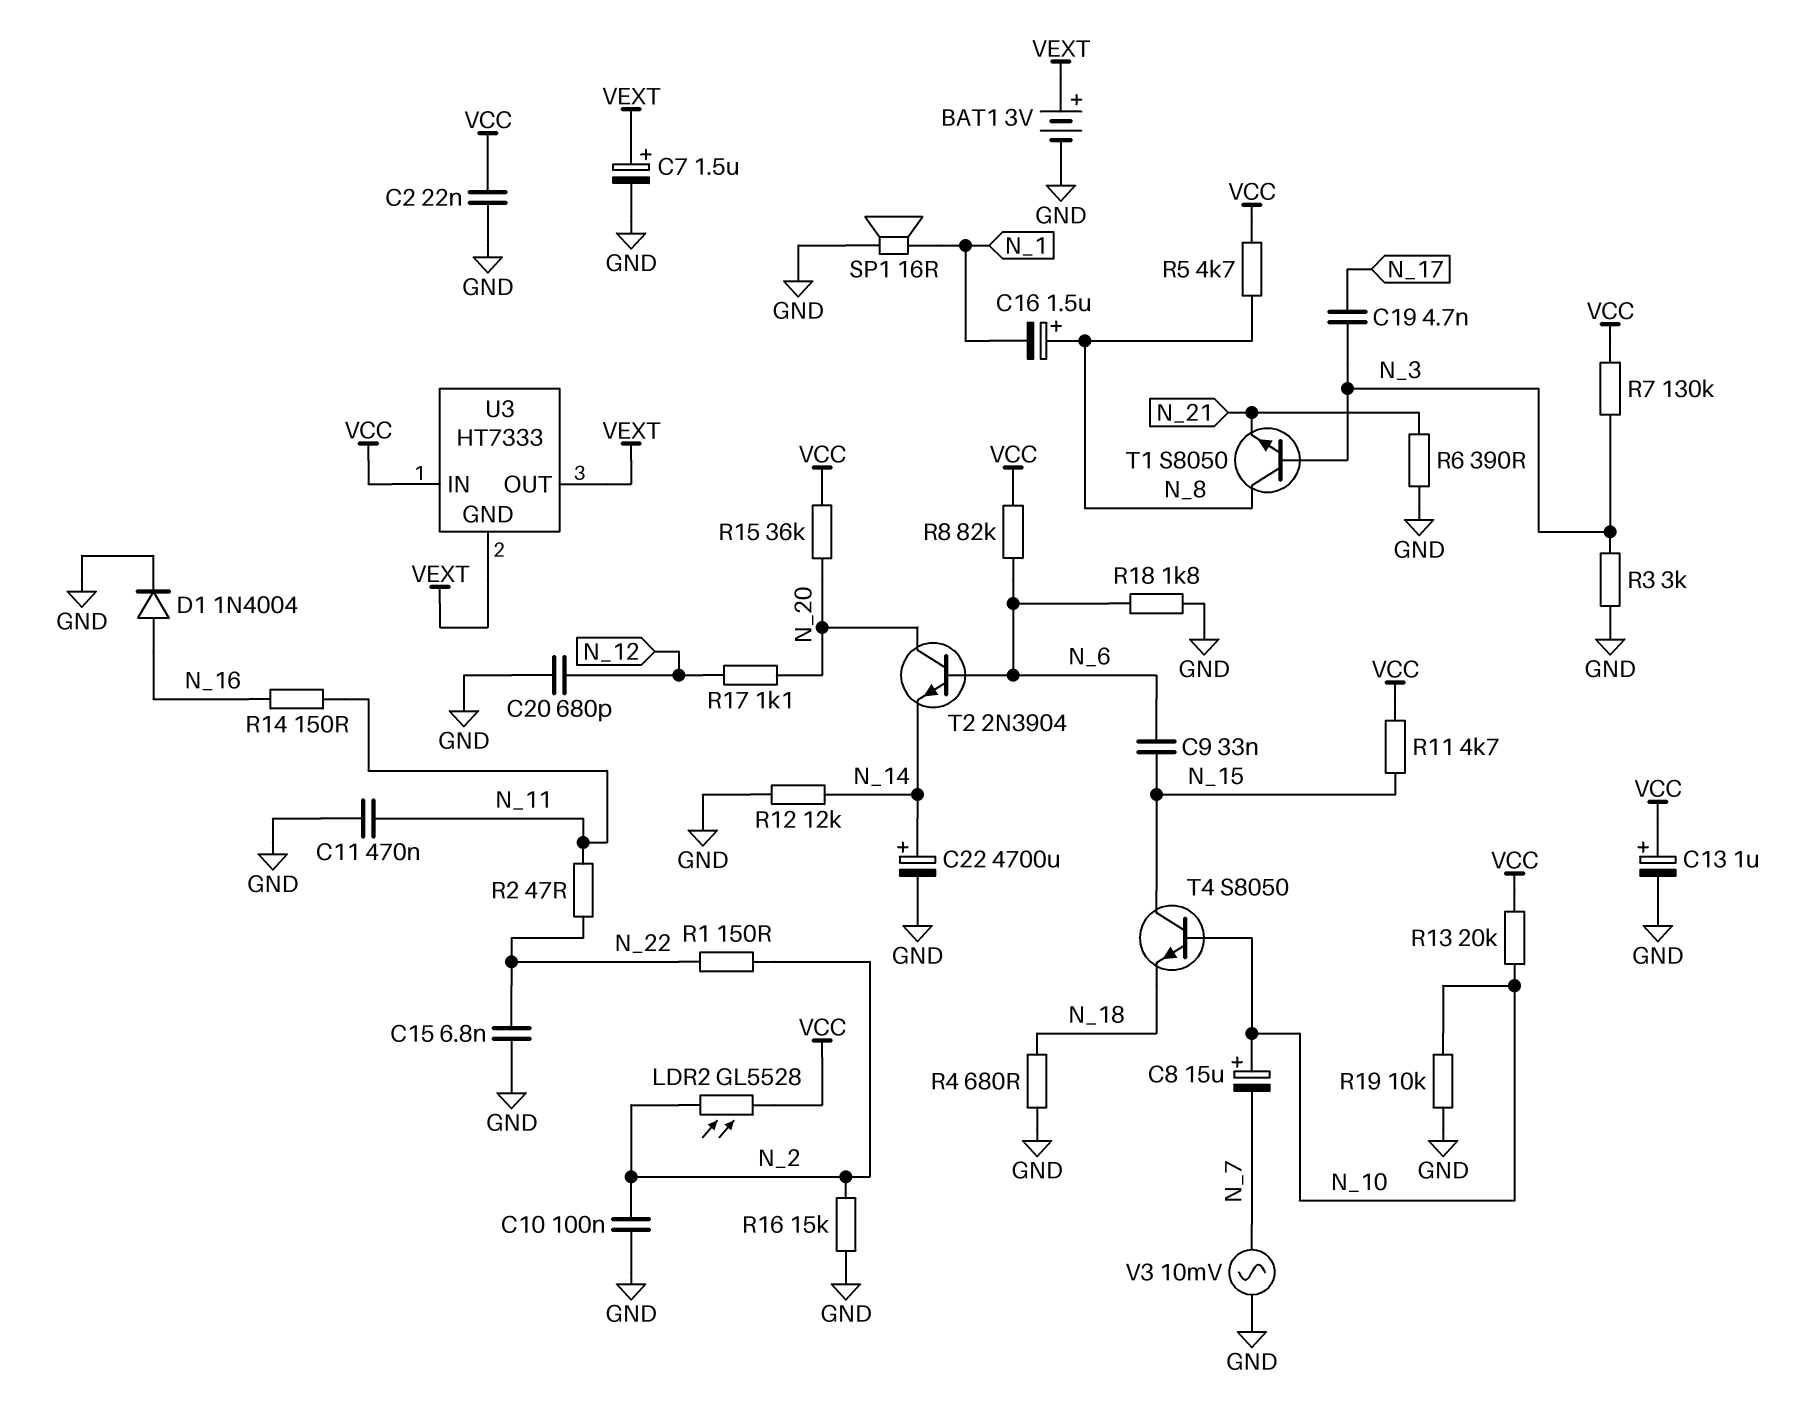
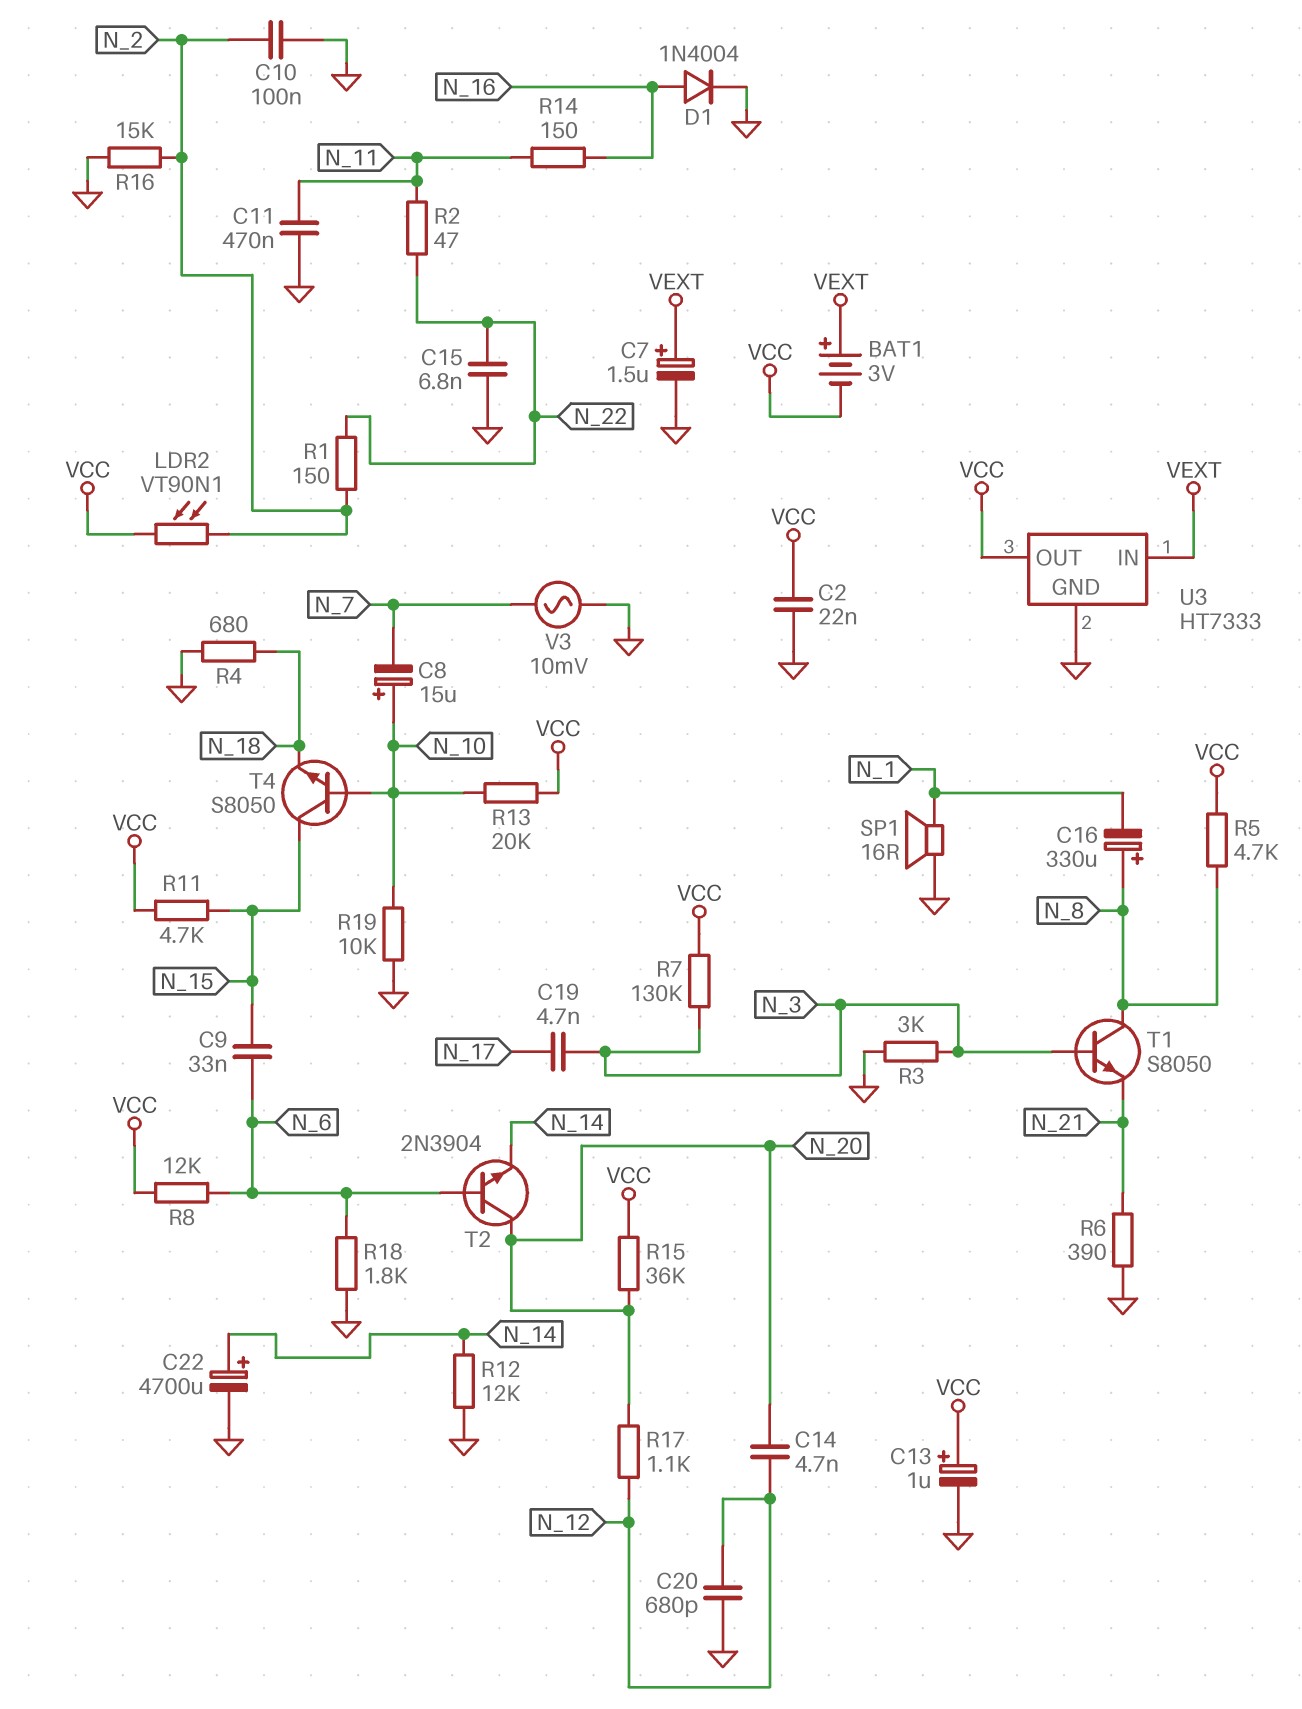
BAT1: 3V (plus VEXT, minus GND) -> 3V (plus VEXT, minus VCC)
C14: none -> 4.7nF (N_12, N_20)
C16: 1.5uF (plus N_8, minus N_1) -> 330uF (plus N_8, minus N_1)
LDR2: GL5528 (N_2, VCC) -> VT90N1 (N_2, VCC)
R8: 82k (N_6, VCC) -> 12k (N_6, VCC)
U3 pin GND: VEXT -> GND
U3 pin IN: VCC -> VEXT
U3 pin OUT: VEXT -> VCC

